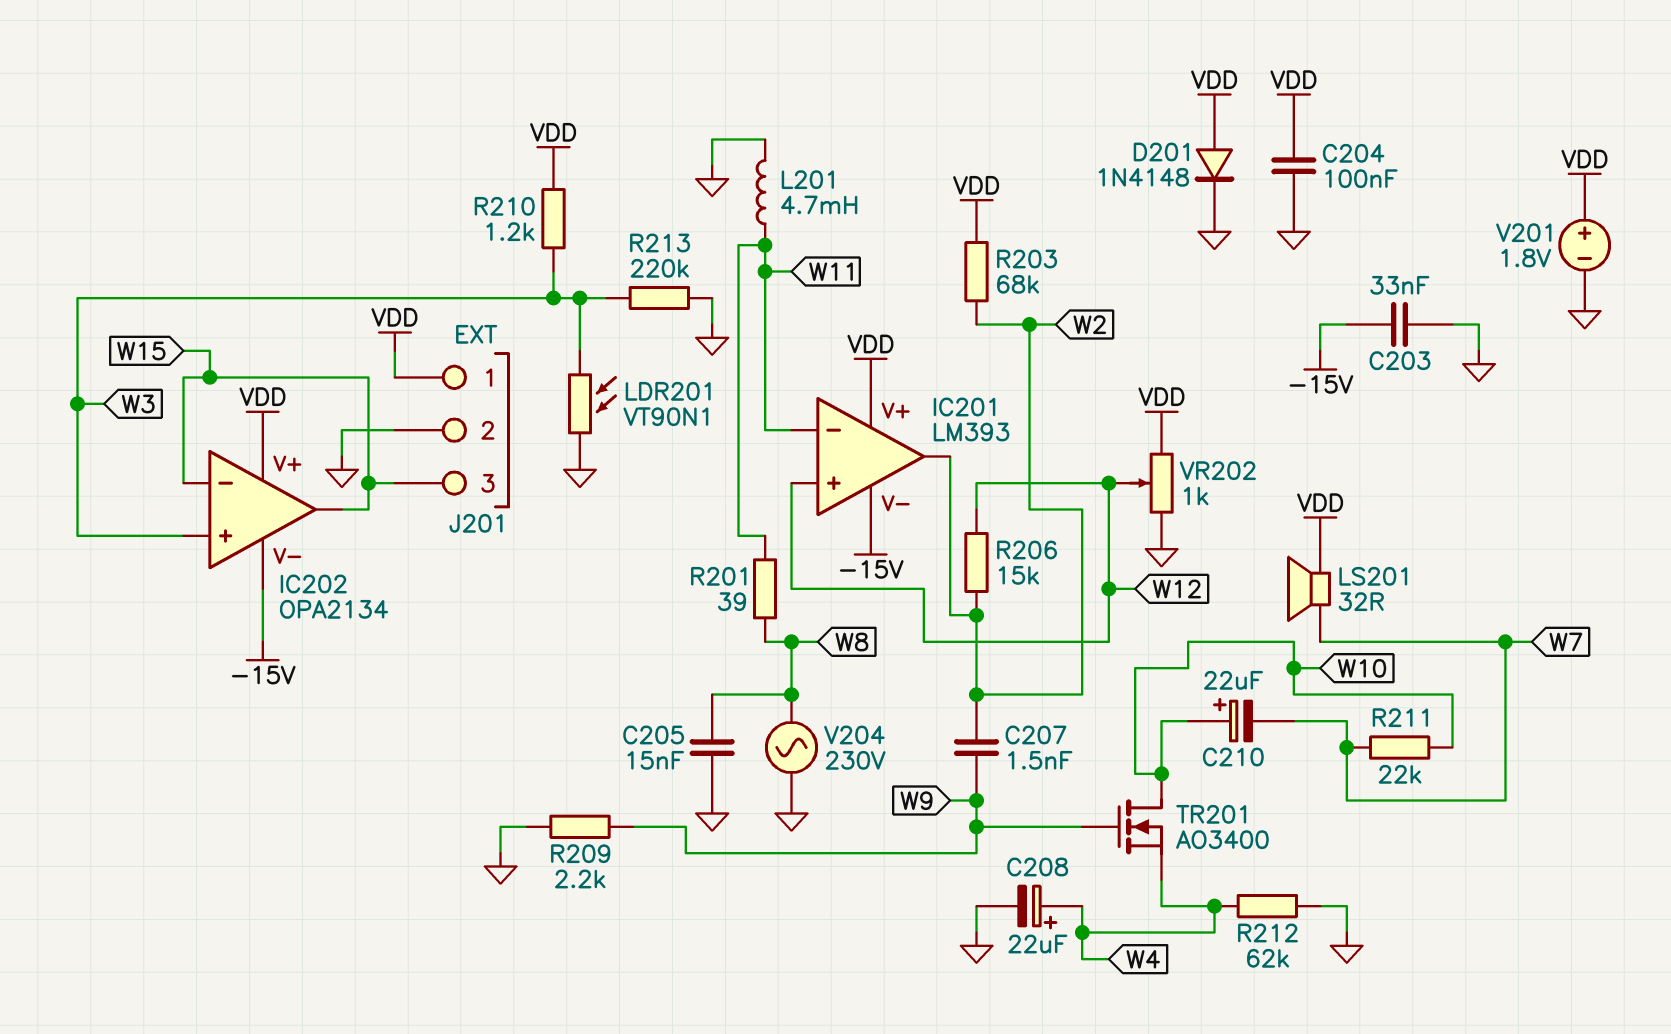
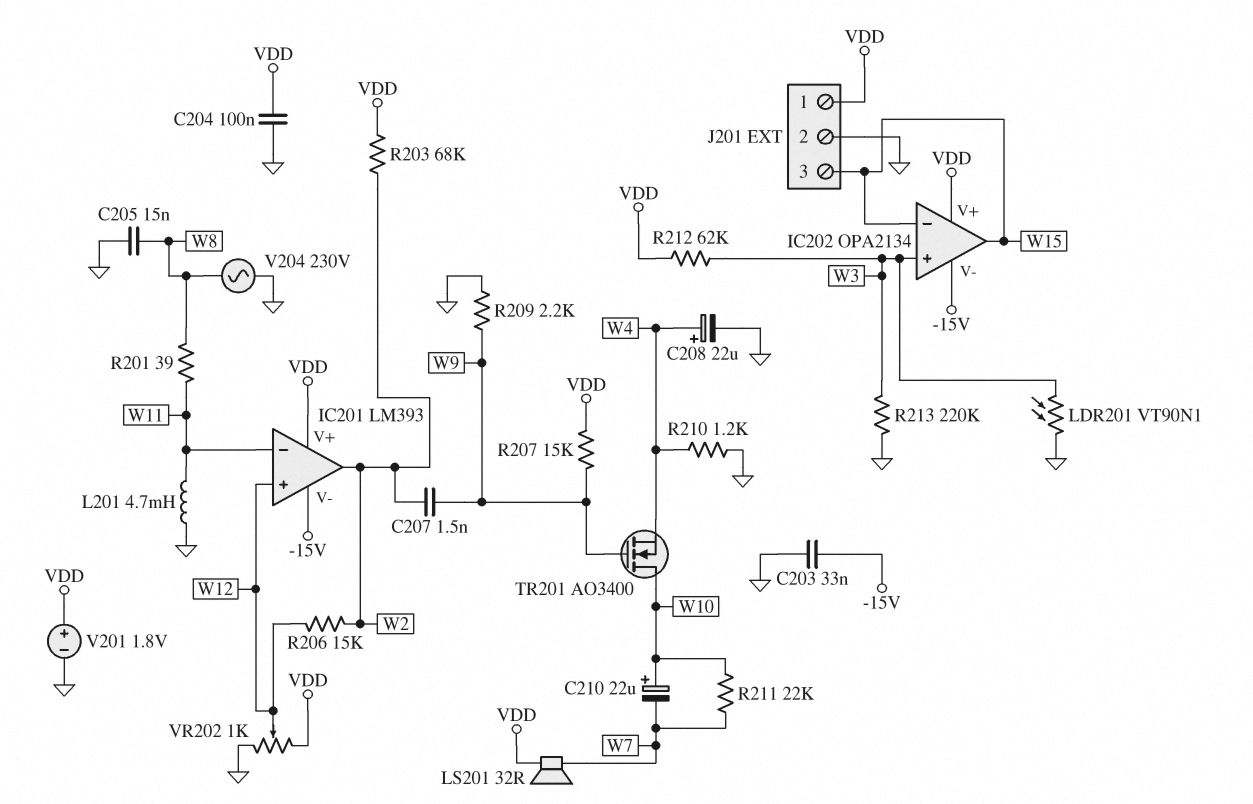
D201: diode 1N4148 (A VDD, K GND) -> none
R207: none -> 15k (VDD, W9)
R210: 1.2k (VDD, W3) -> 1.2k (GND, W4)
R212: 62k (GND, W4) -> 62k (VDD, W3)

